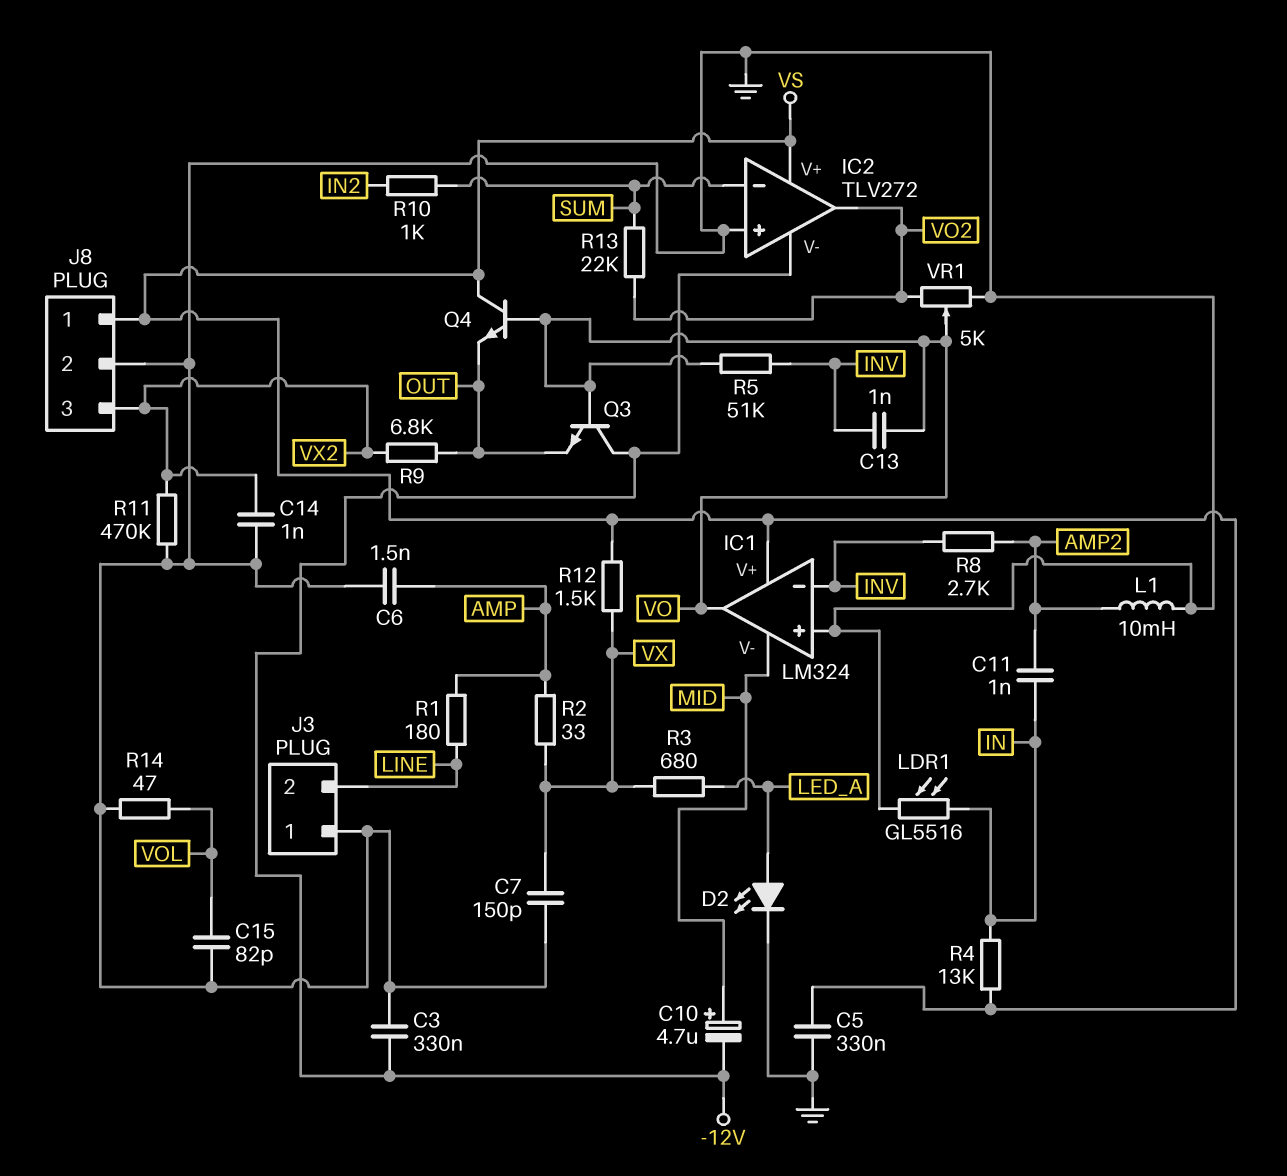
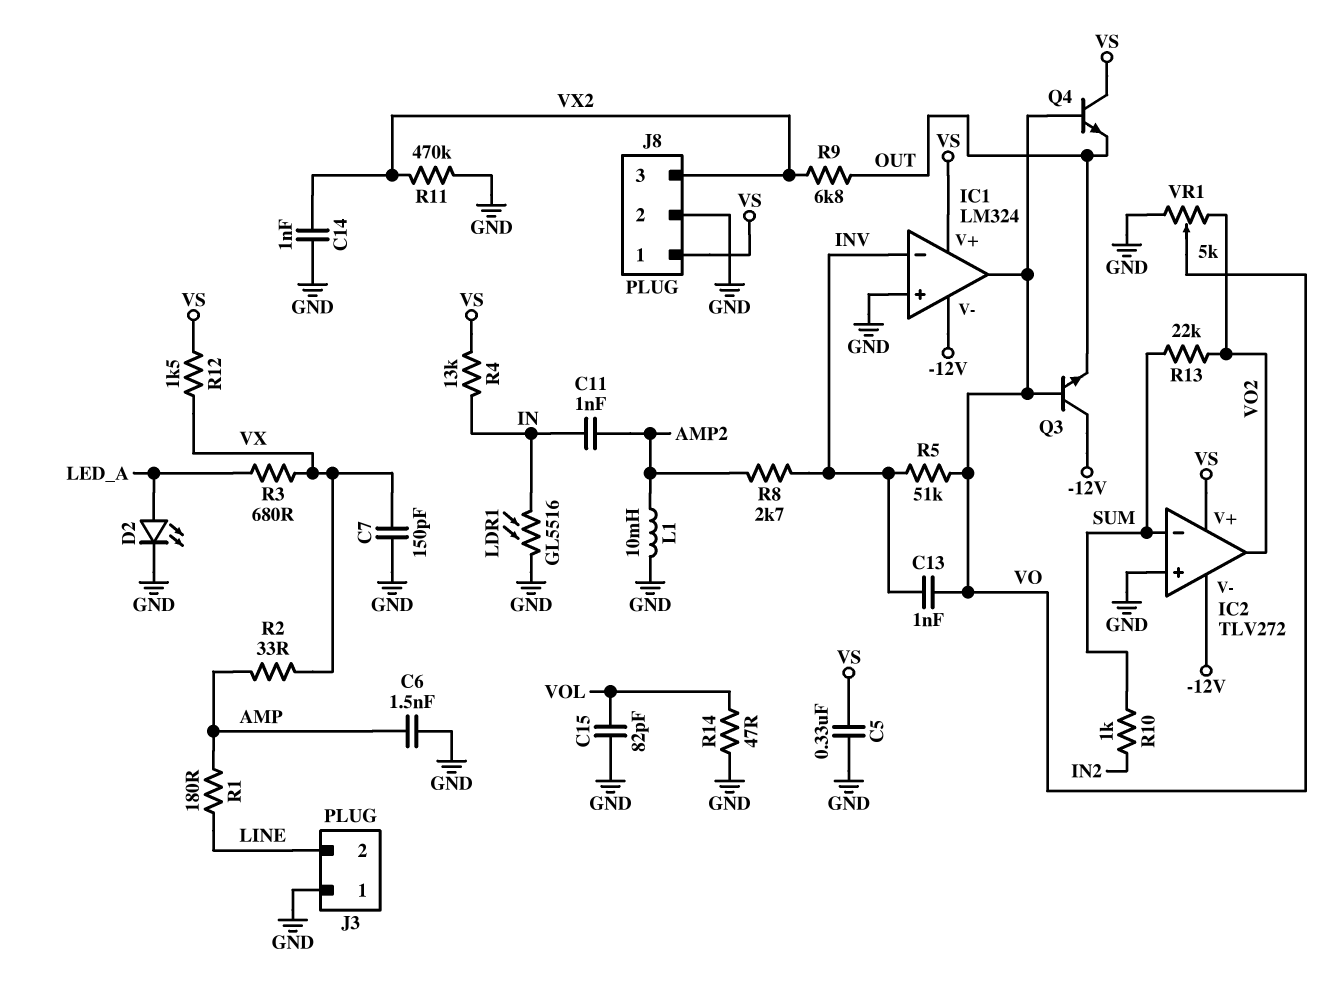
C3: 330nF (-12V, GND) -> none
C10: 4.7uF (plus MID, minus -12V) -> none
IC1 pin V-: MID -> -12V

